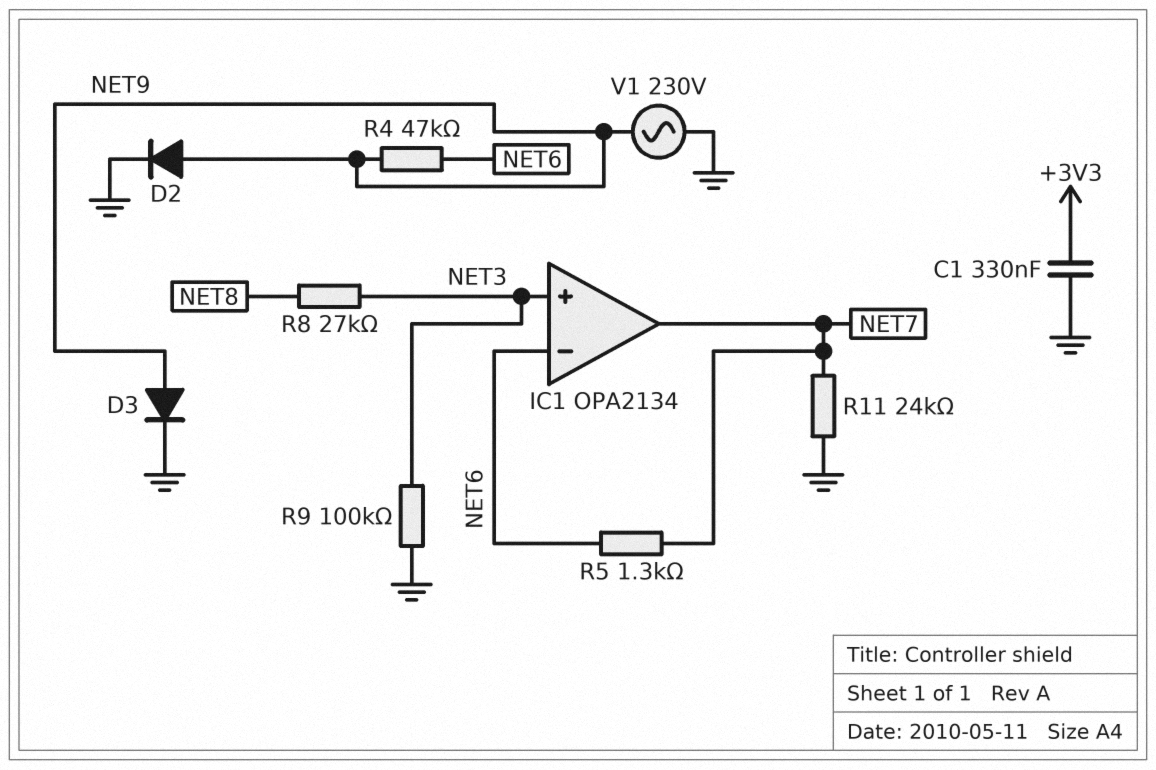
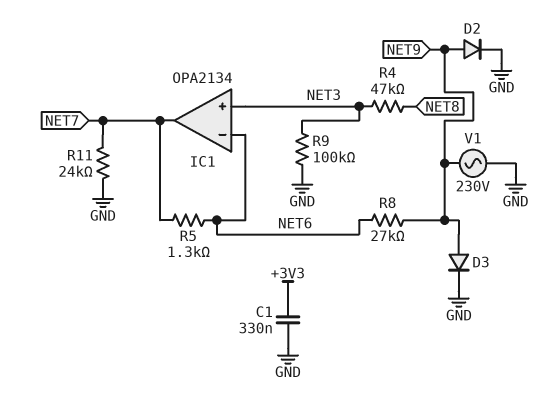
R4: 47k (NET6, NET9) -> 47k (NET3, NET8)
R8: 27k (NET3, NET8) -> 27k (NET6, NET9)

